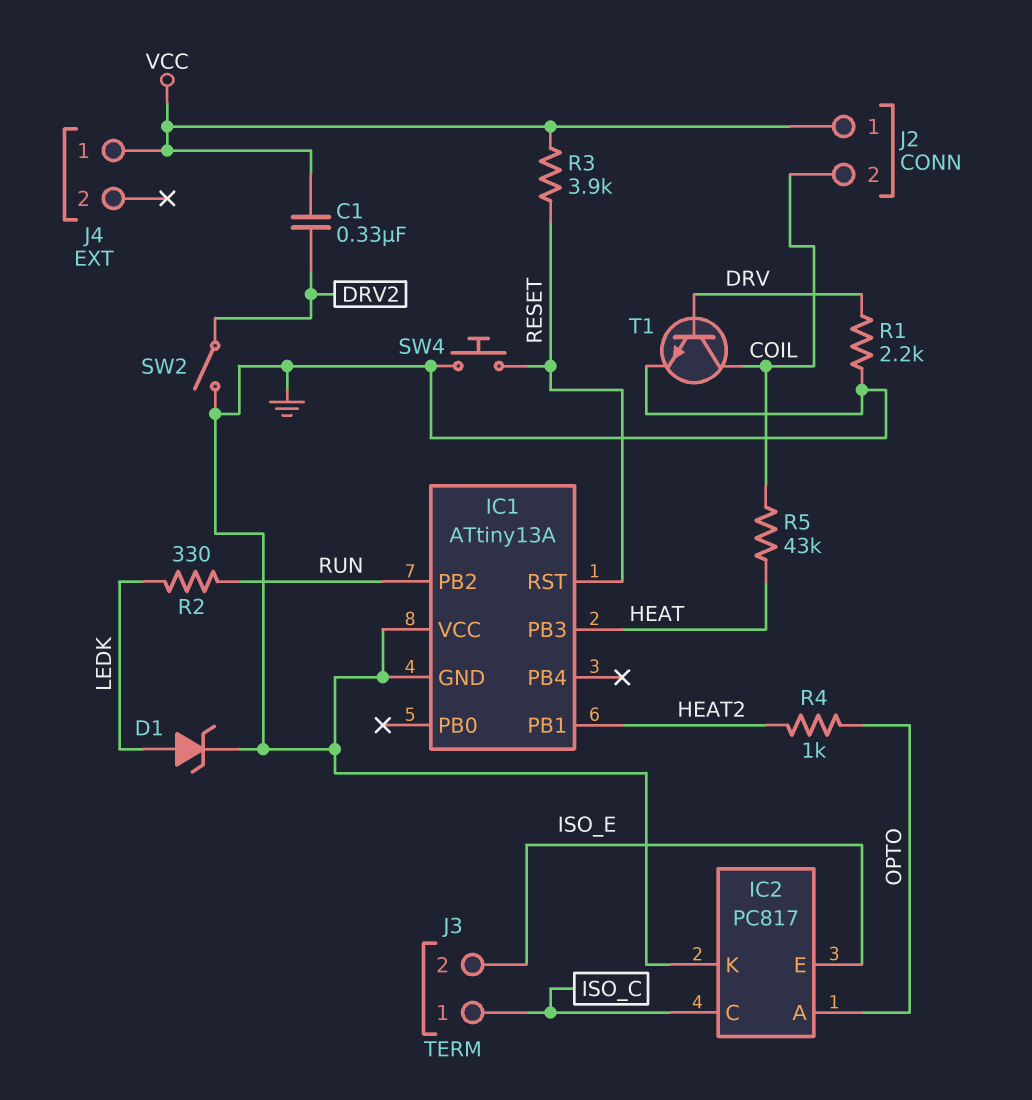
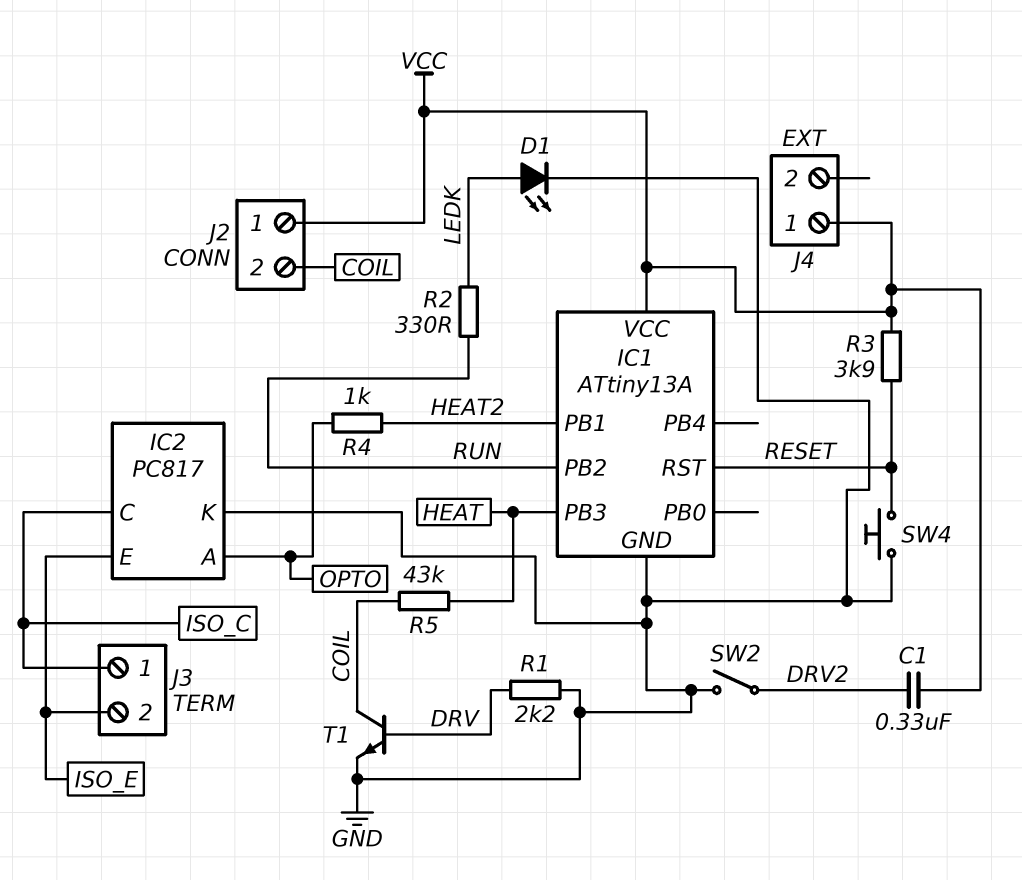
D1: zener (A LEDK, K GND) -> LED (A LEDK, K GND)
IC1 pin VCC: GND -> VCC

